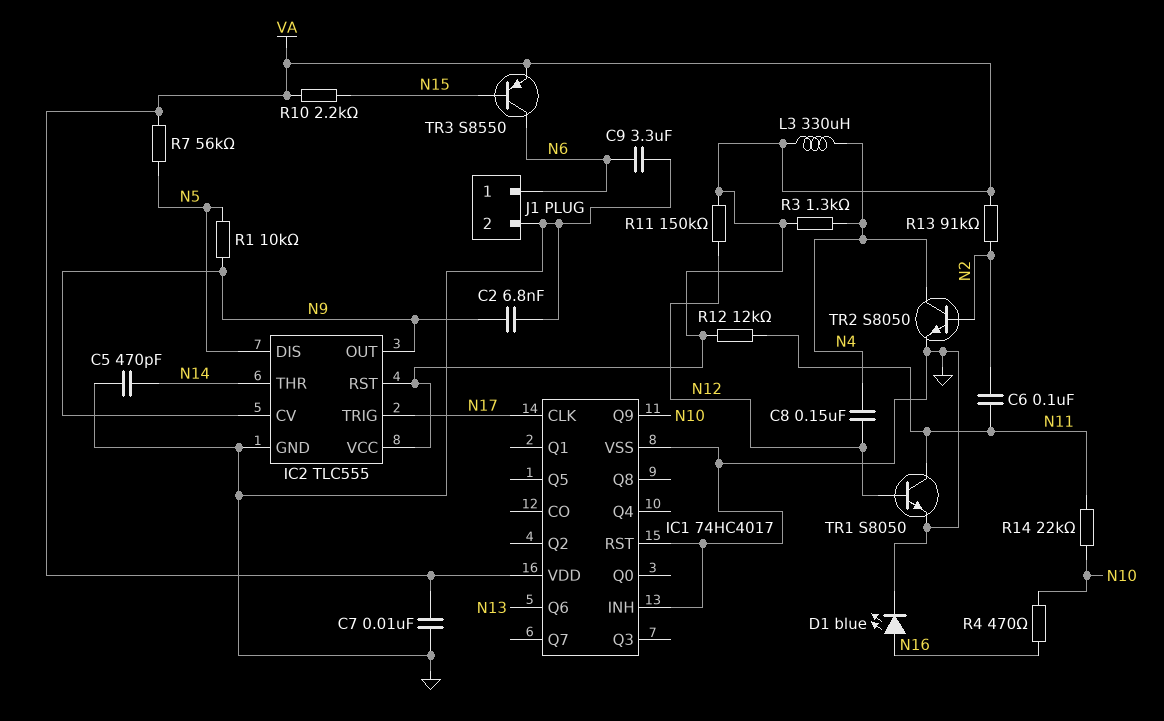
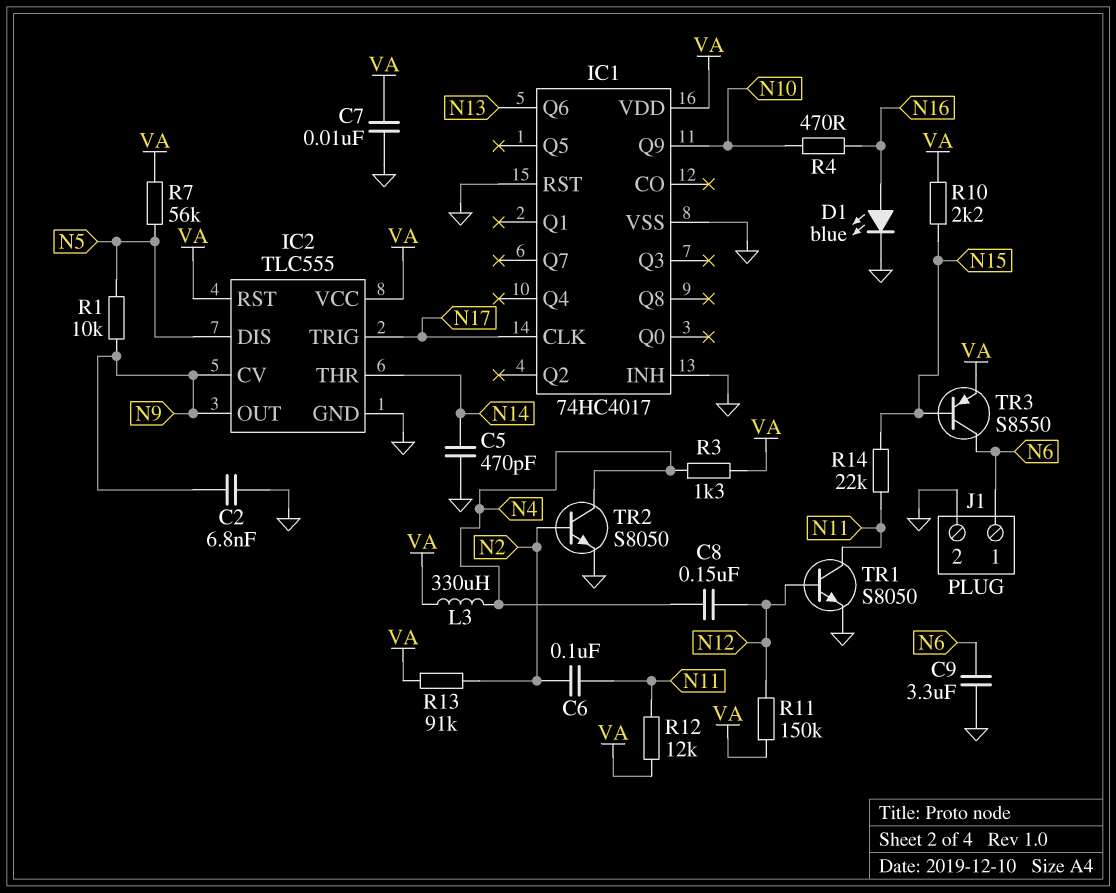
R14: 22k (N10, N11) -> 22k (N11, N15)

